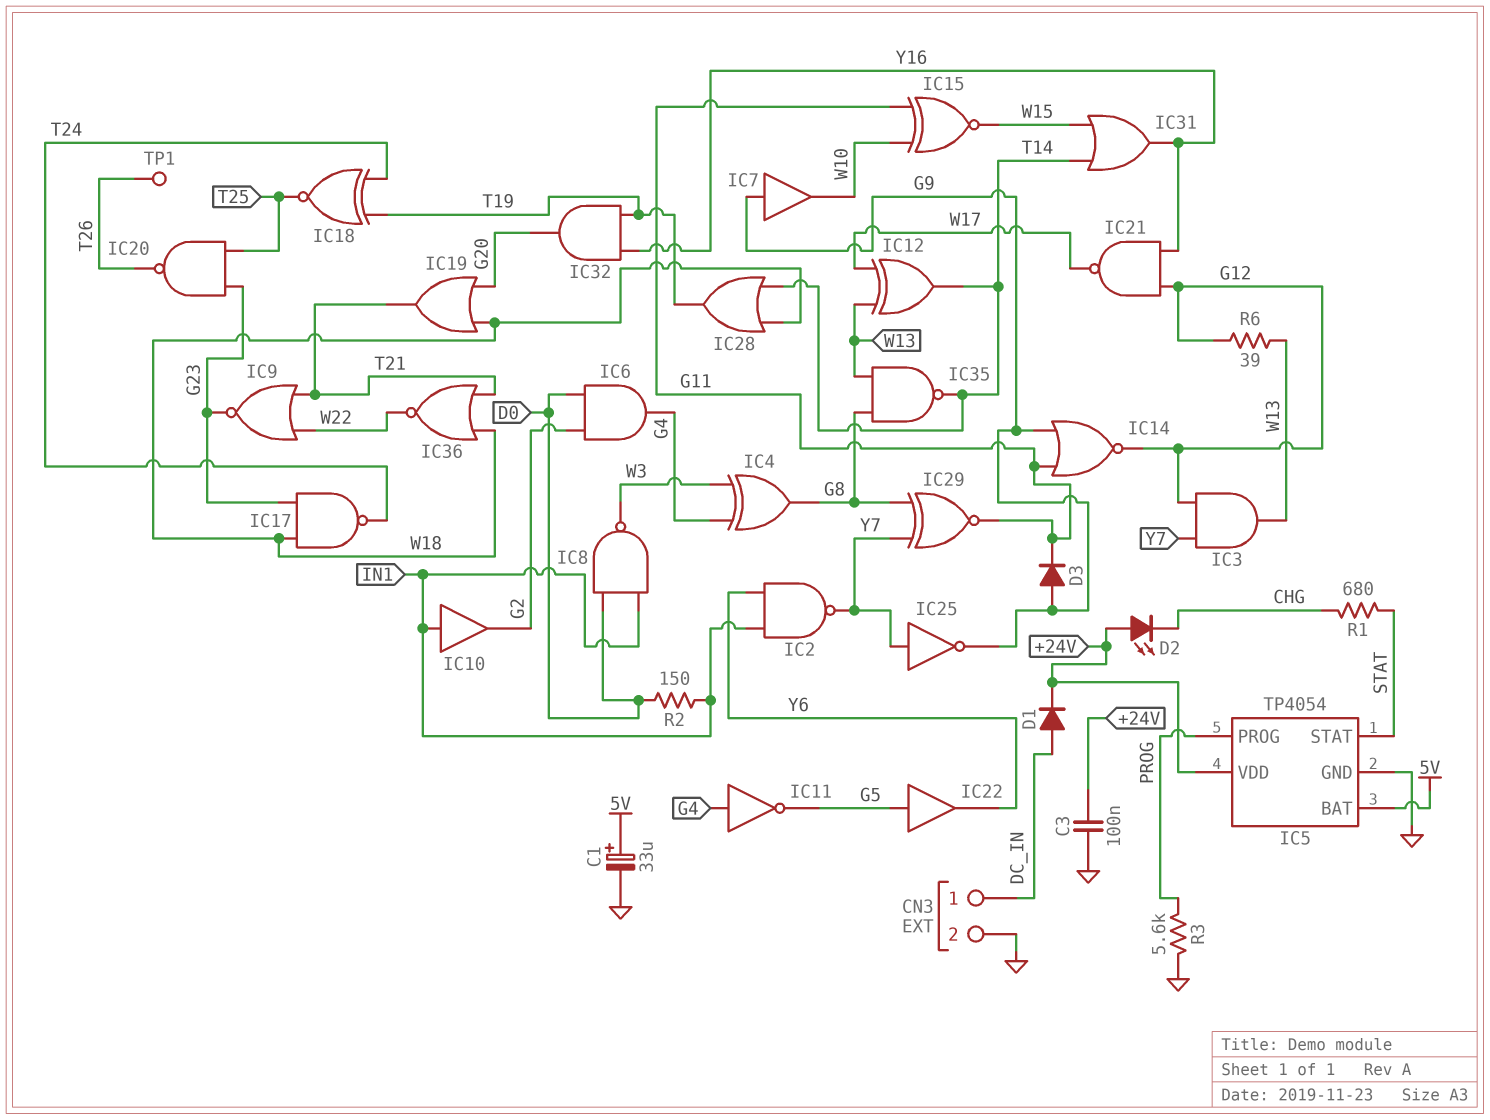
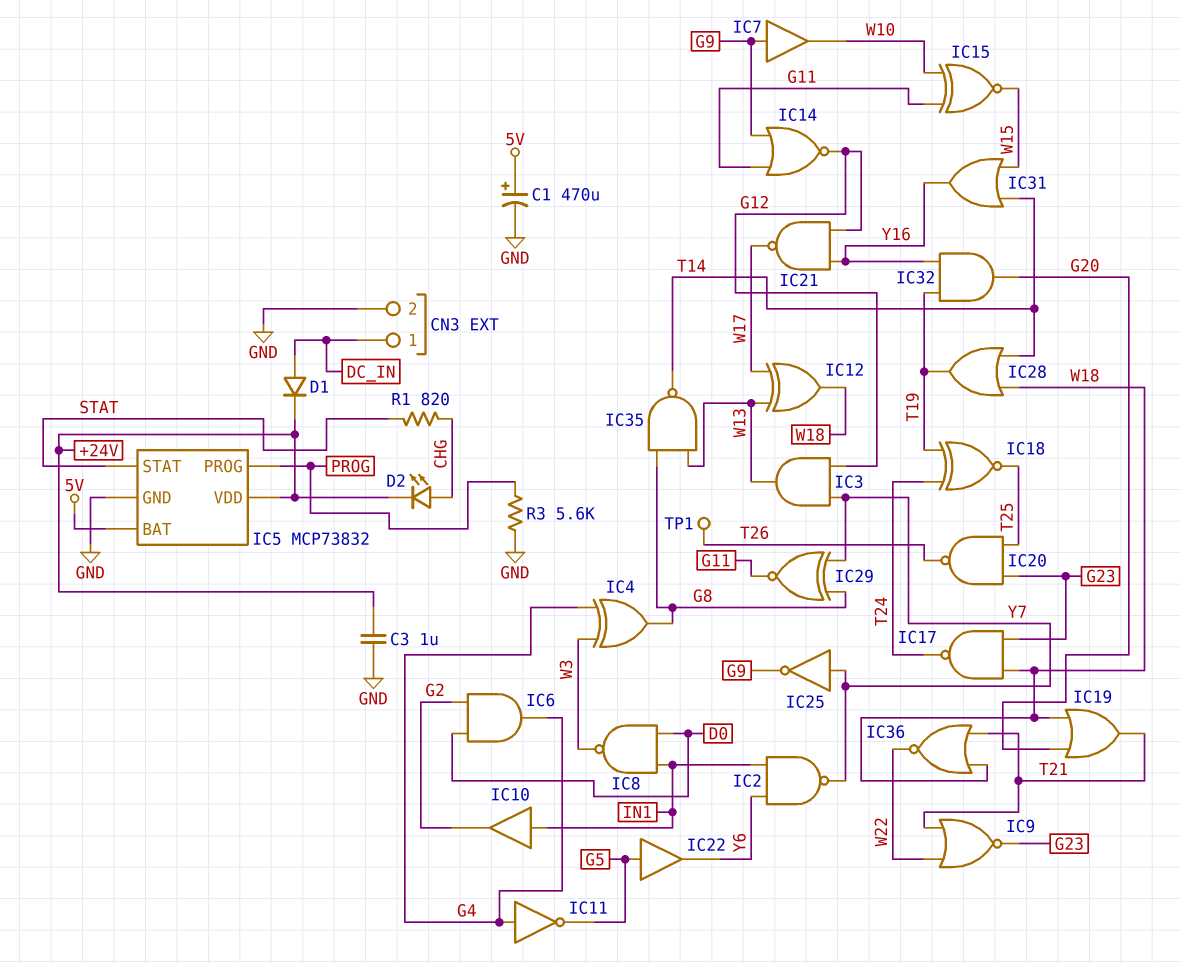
C1: 33uF (plus 5V, minus GND) -> 470uF (plus 5V, minus GND)
C3: 100nF (+24V, GND) -> 1uF (+24V, GND)
D2: LED (A +24V, K CHG) -> LED (A CHG, K +24V)
D3: diode (A G9, K G11) -> none
IC5: TP4054 -> MCP73832
IC12: XOR (in W13, in W17, out T14) -> XOR (in W13, in W17, out W18)
R1: 680 (CHG, STAT) -> 820 (CHG, STAT)
R2: 150 (D0, IN1) -> none
R6: 39 (G12, W13) -> none

